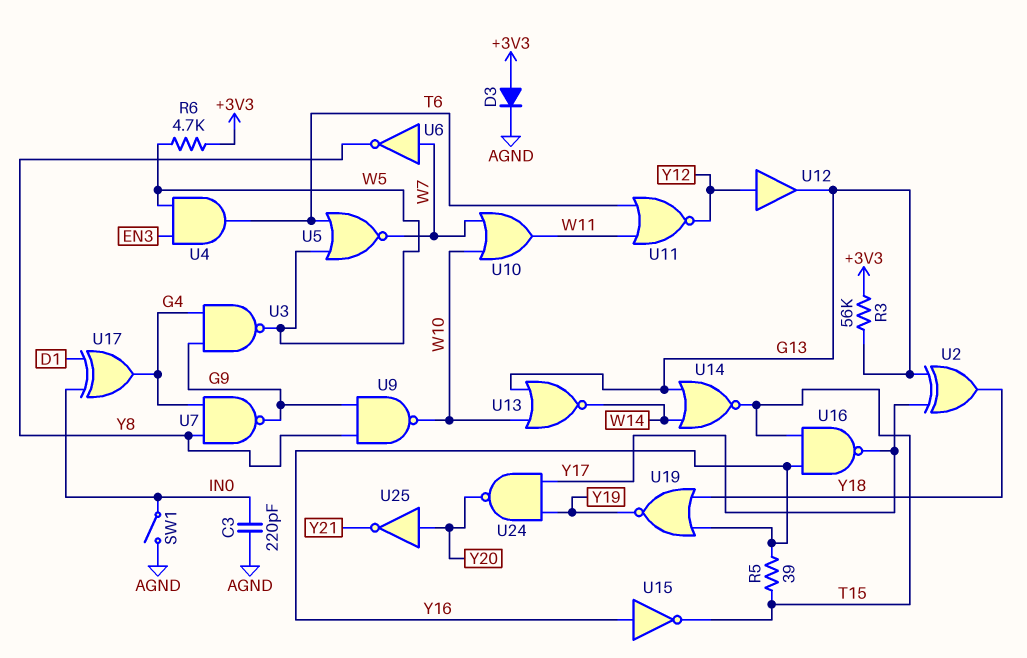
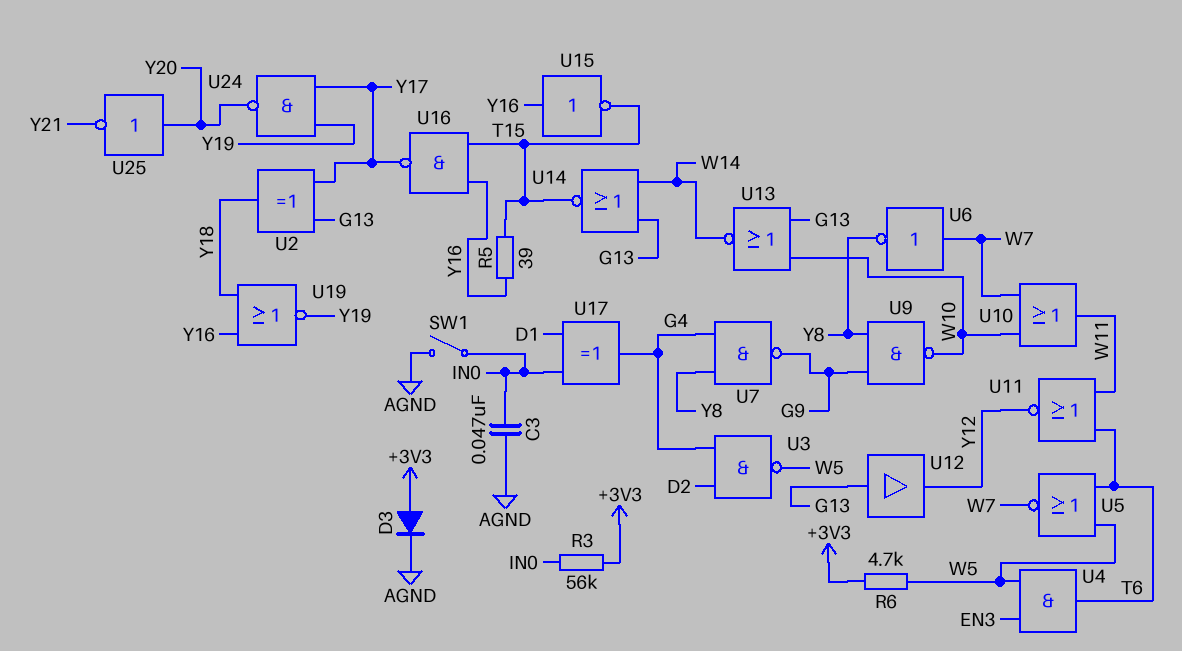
C3: 220pF (AGND, IN0) -> 47nF (AGND, IN0)
R3: 56k (+3V3, G13) -> 56k (+3V3, IN0)
U3: NAND (in G4, in G9, out W5) -> NAND (in D2, in G4, out W5)
U12: buffer (in Y12, out G13) -> buffer (in G13, out Y12)

